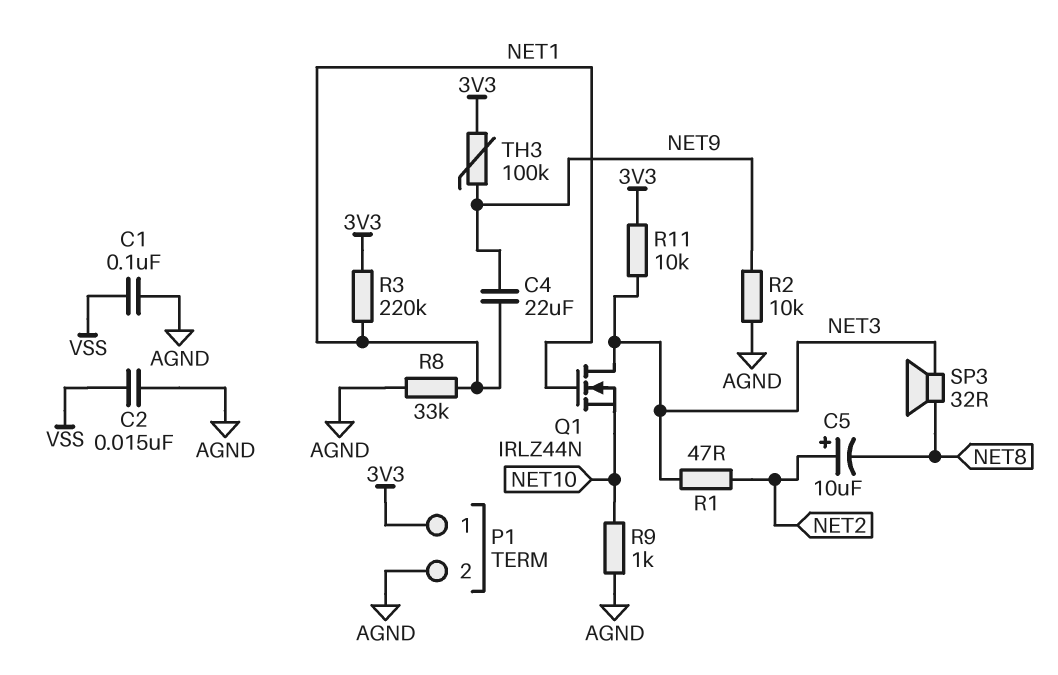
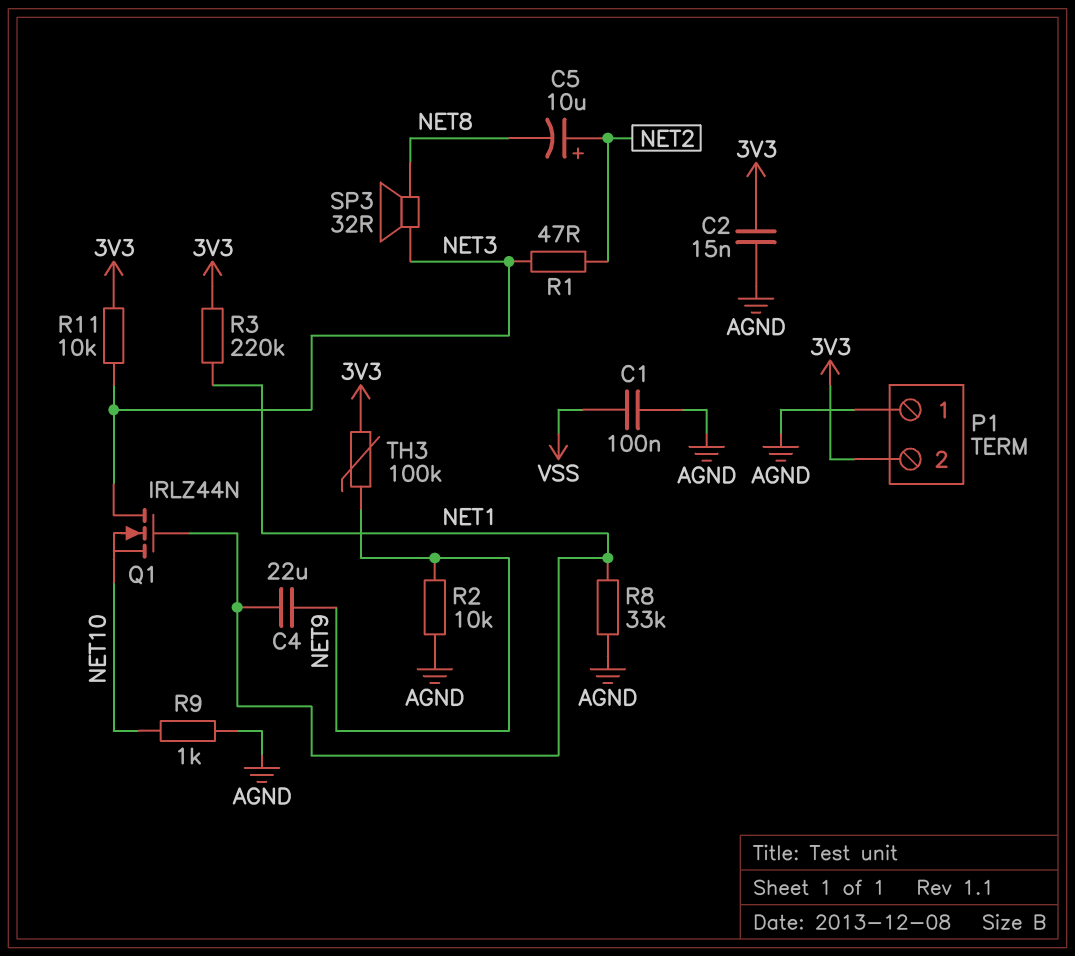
C2: 15nF (AGND, VSS) -> 15nF (3V3, AGND)
P1 pin 1: 3V3 -> AGND
P1 pin 2: AGND -> 3V3

